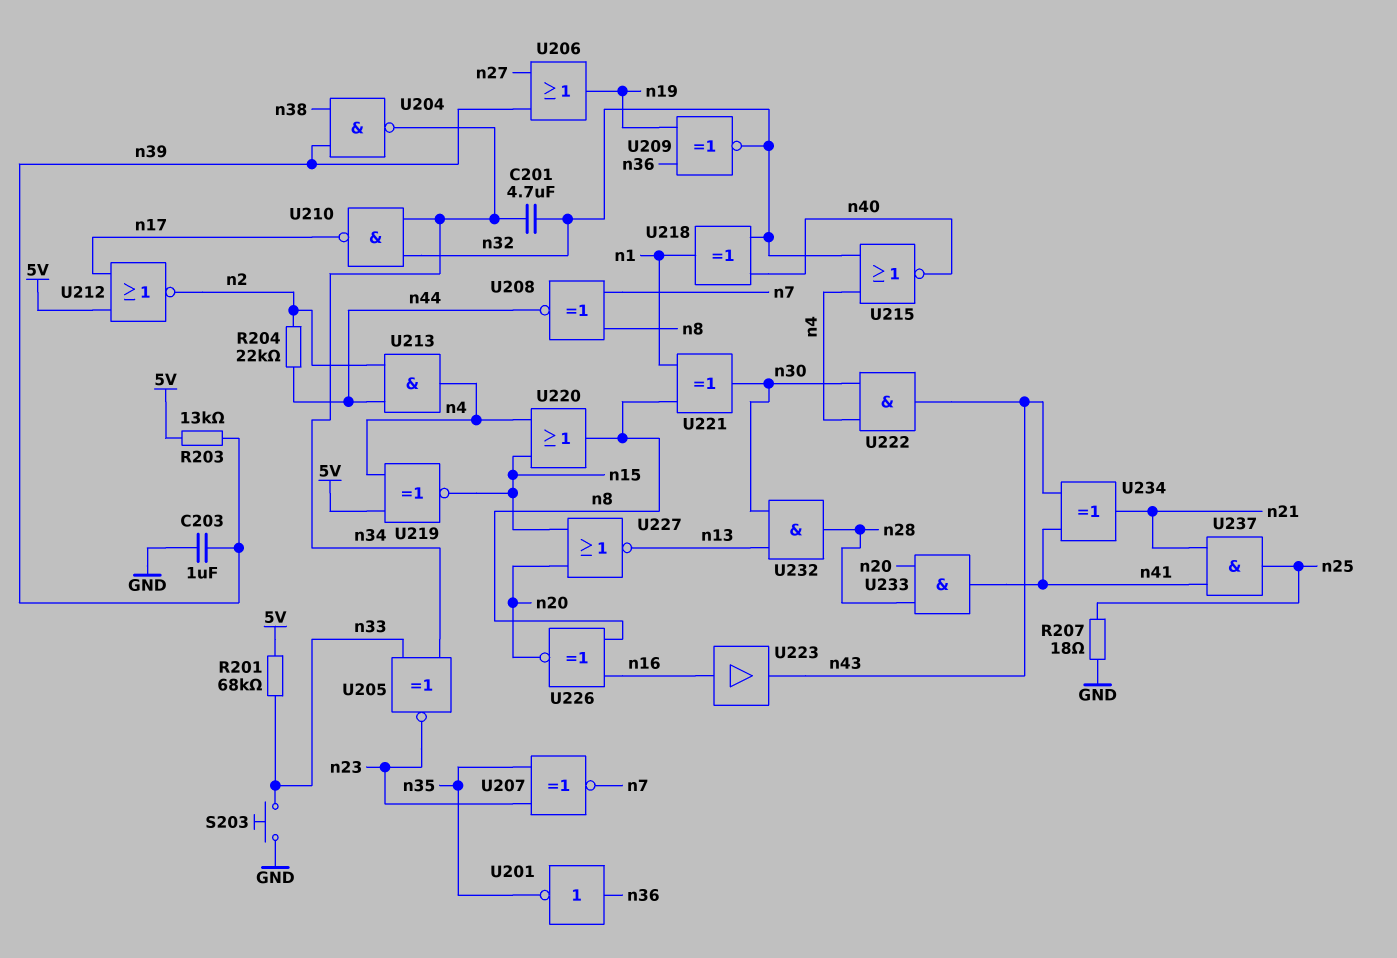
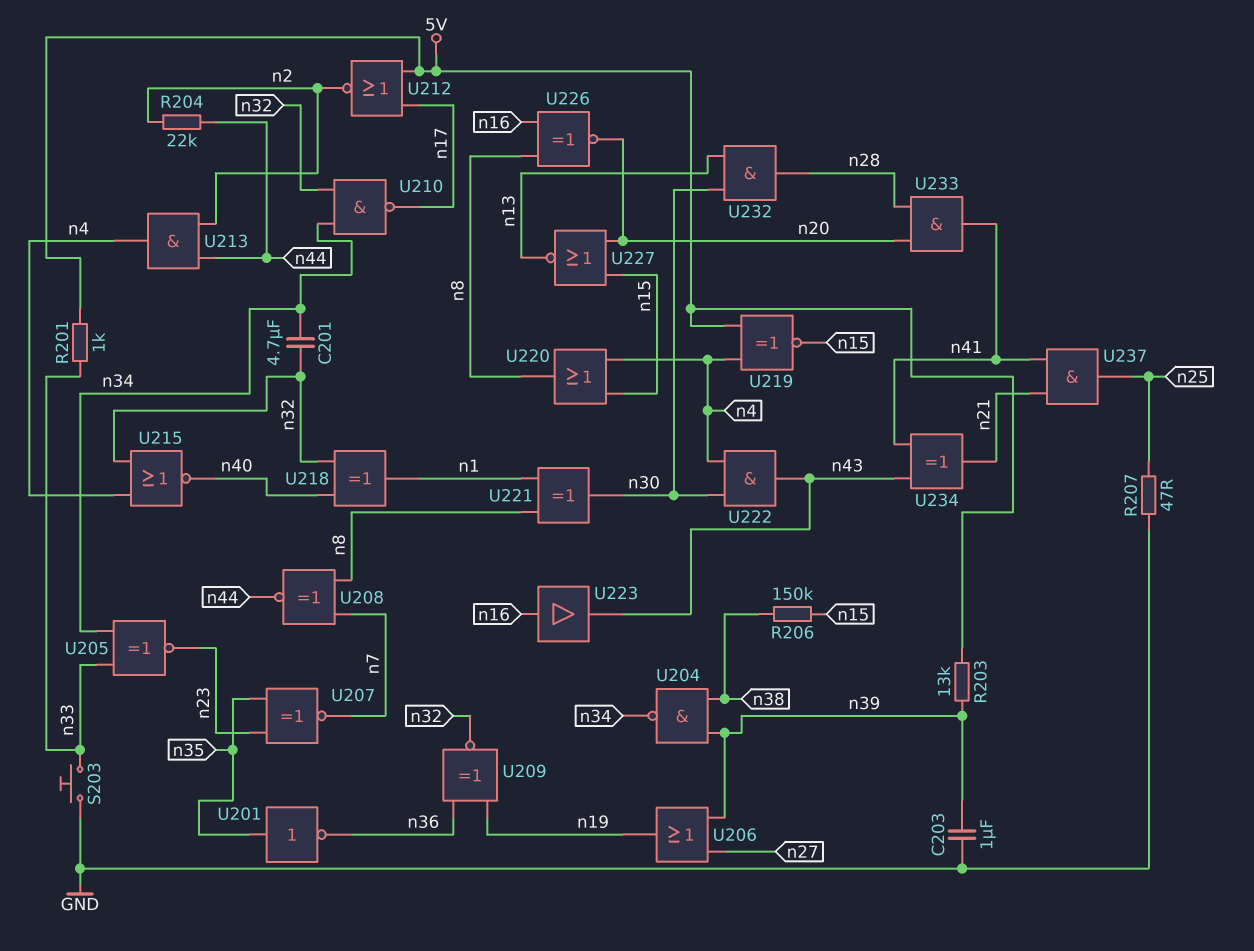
R201: 68k (5V, n33) -> 1k (5V, n33)
R206: none -> 150k (n15, n38)
R207: 18 (GND, n25) -> 47 (GND, n25)
U201: NOT (in n36, out n35) -> NOT (in n35, out n36)

